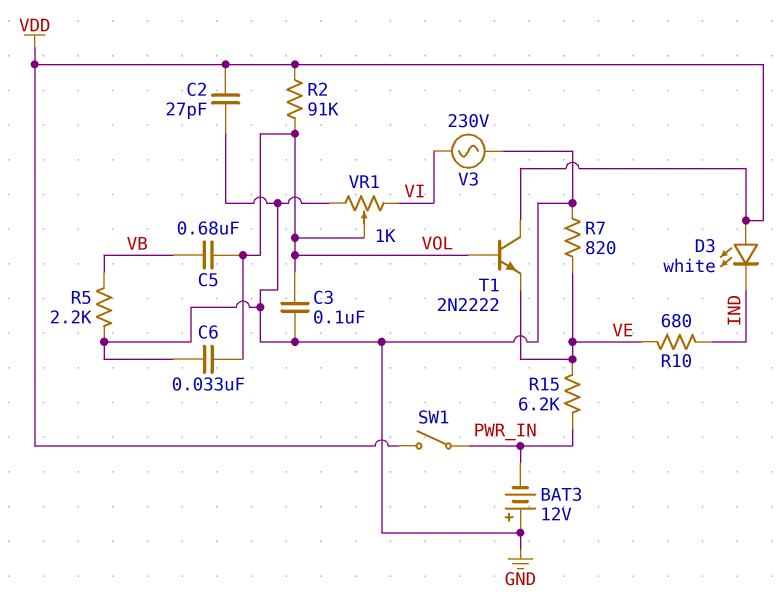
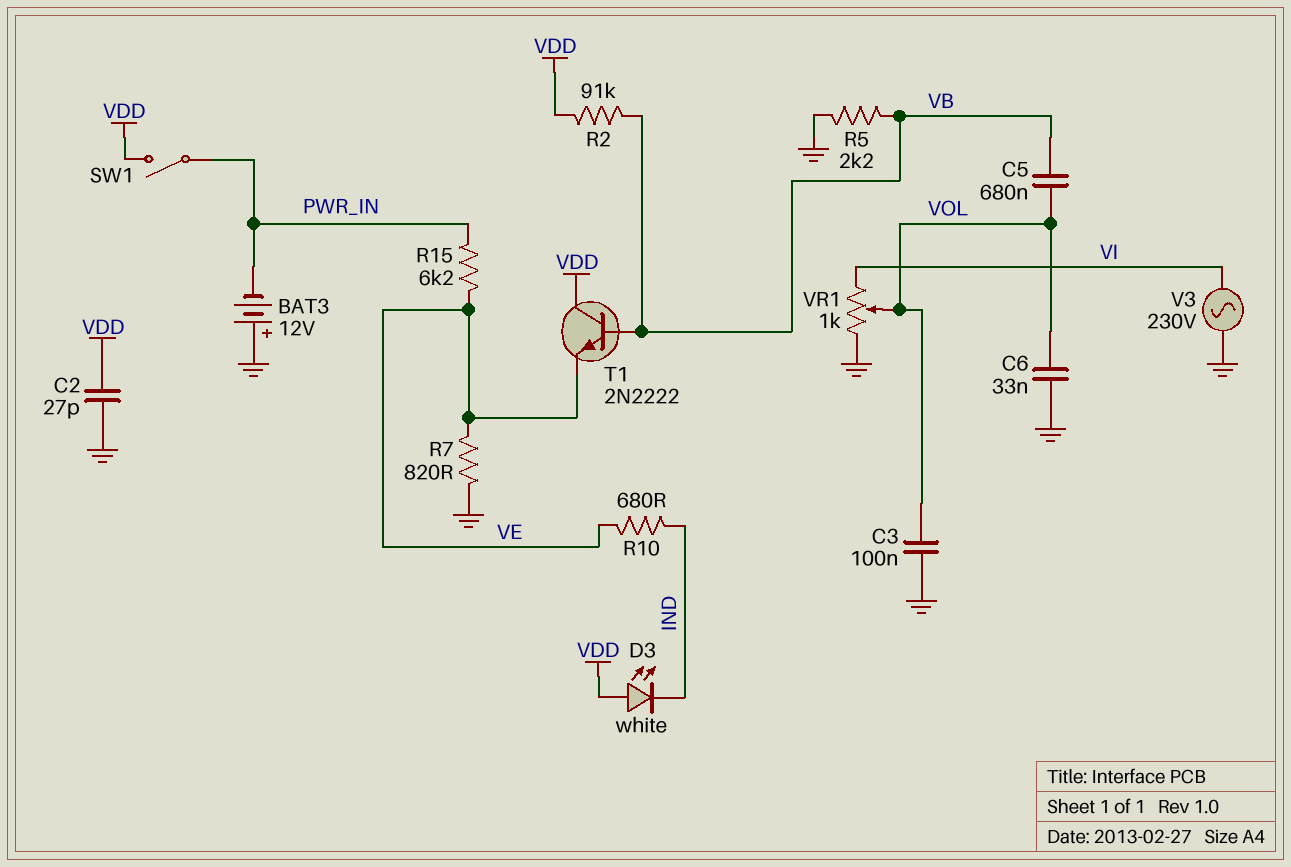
R2: 91k (VDD, VOL) -> 91k (VB, VDD)
T1: NPN 2N2222 (B VOL, C VDD, E VE) -> NPN 2N2222 (B VB, C VDD, E VE)

